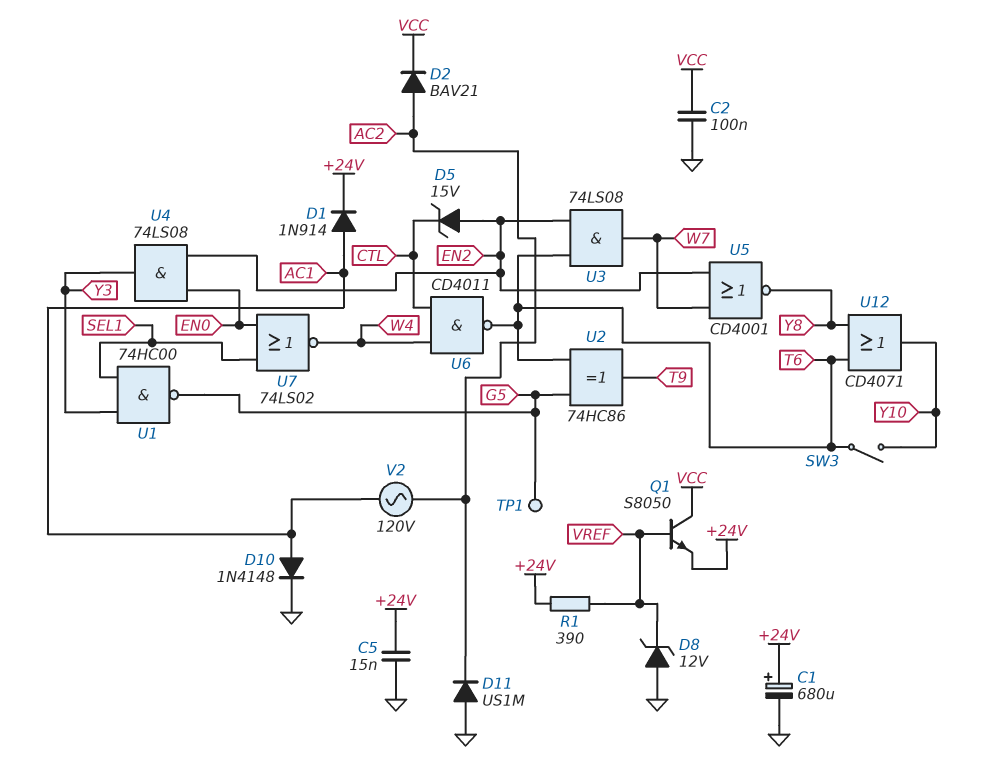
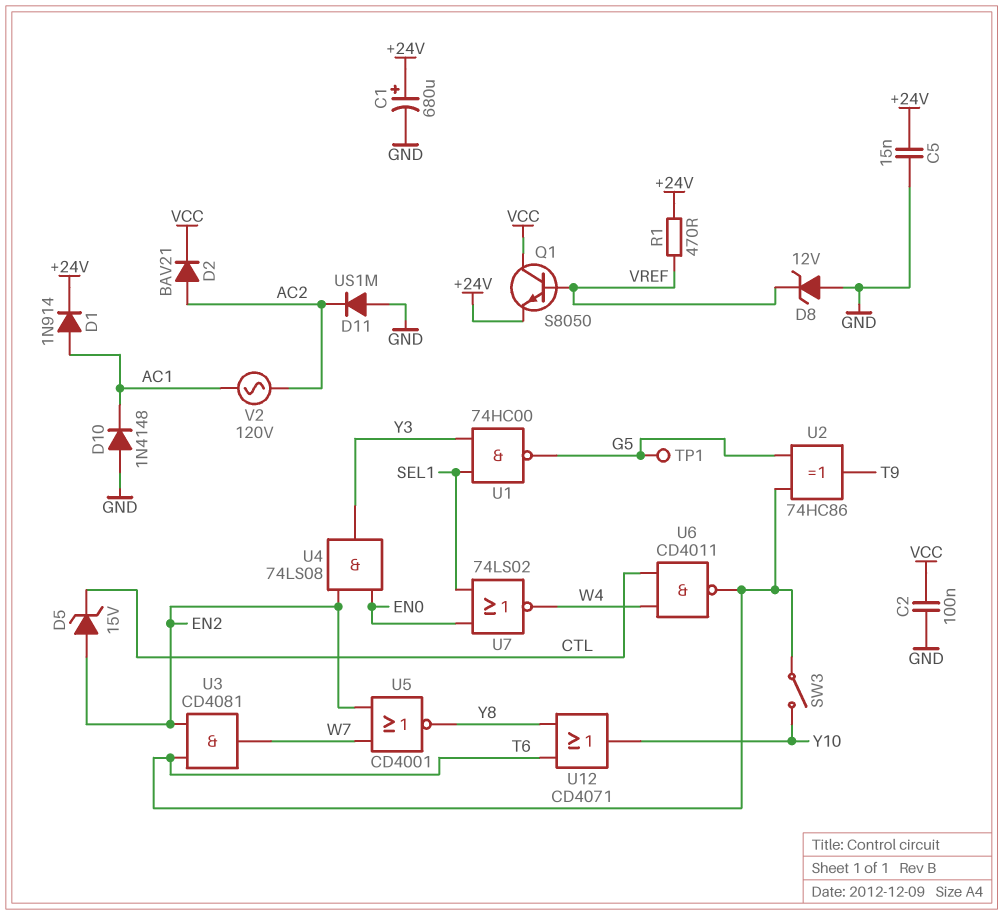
D10: diode 1N4148 (A AC1, K GND) -> diode 1N4148 (A GND, K AC1)
R1: 390 (+24V, VREF) -> 470 (+24V, VREF)
U3: AND 74LS08 (in EN2, in T6, out W7) -> AND CD4081 (in EN2, in T6, out W7)

